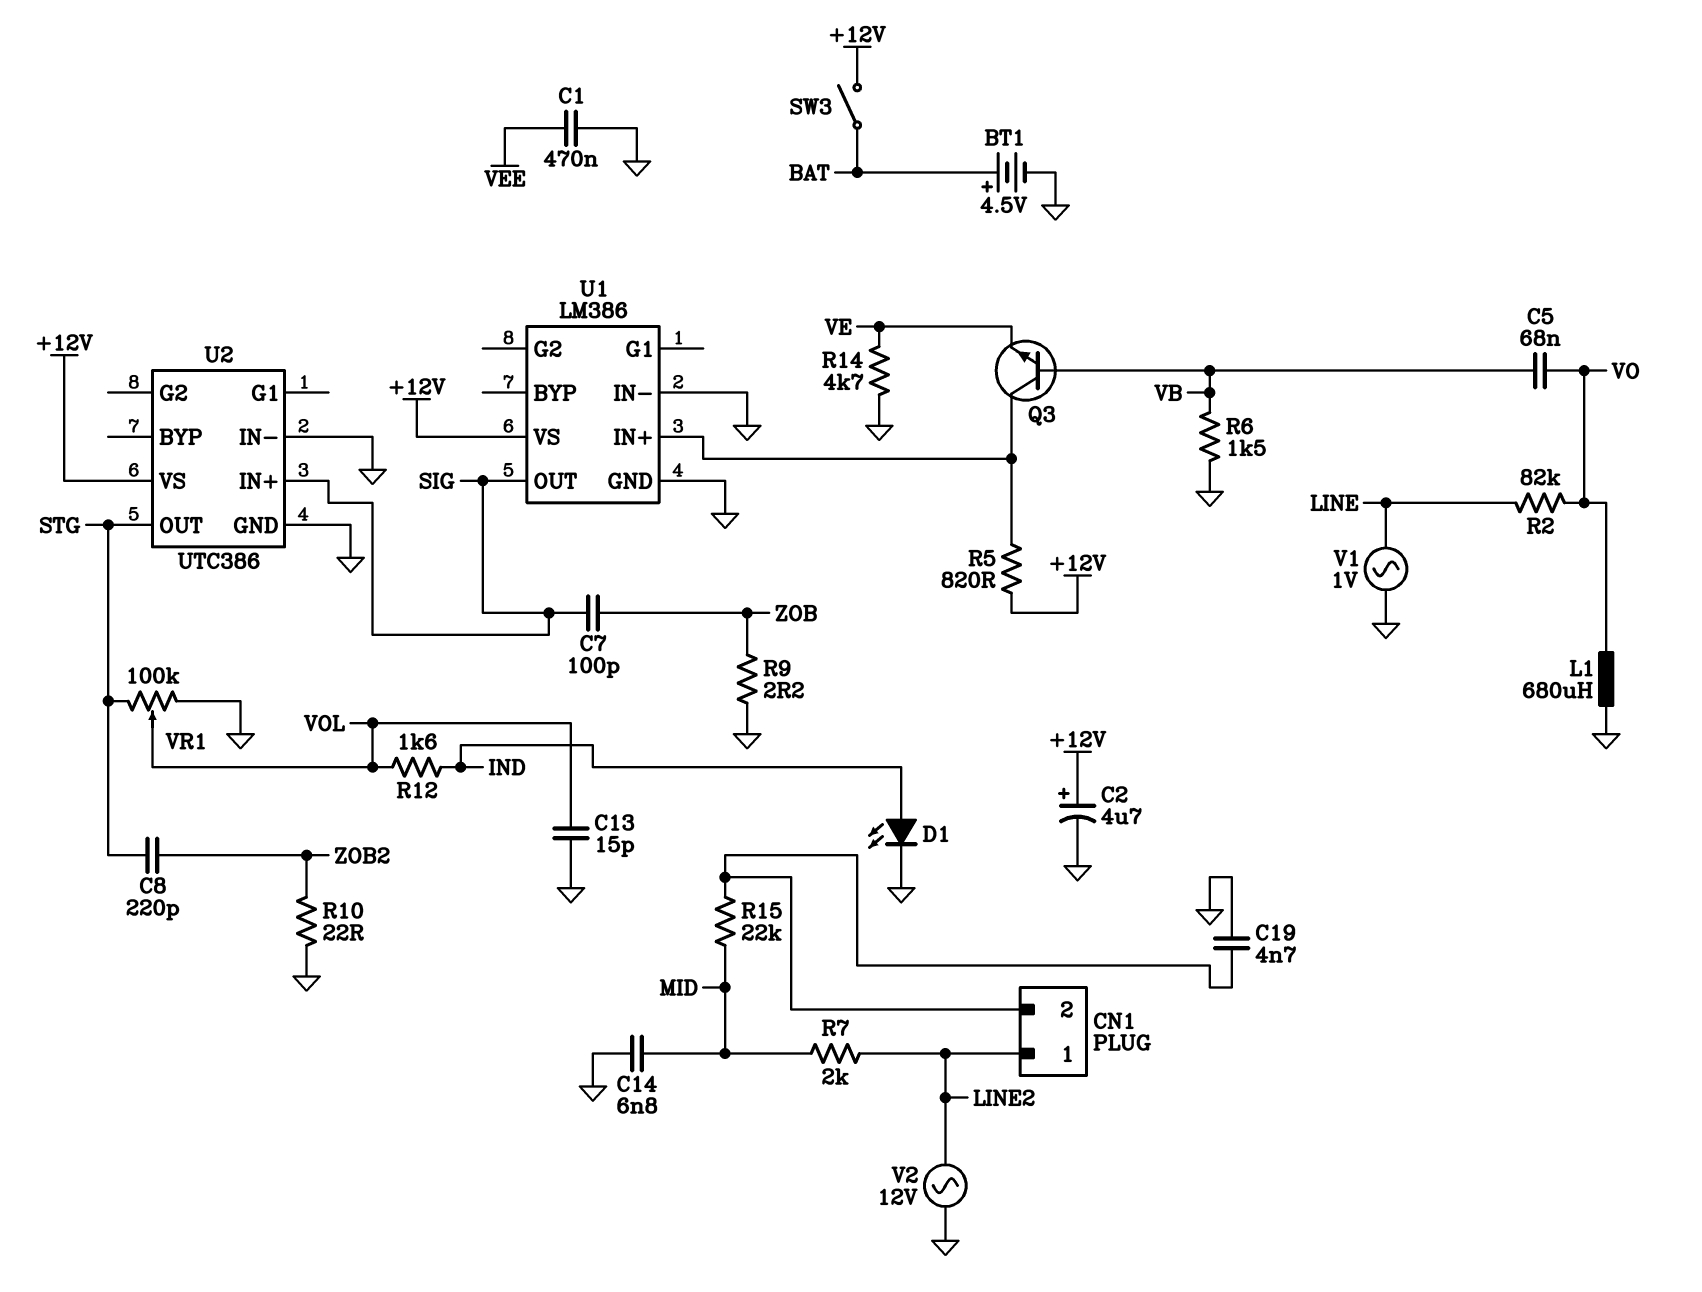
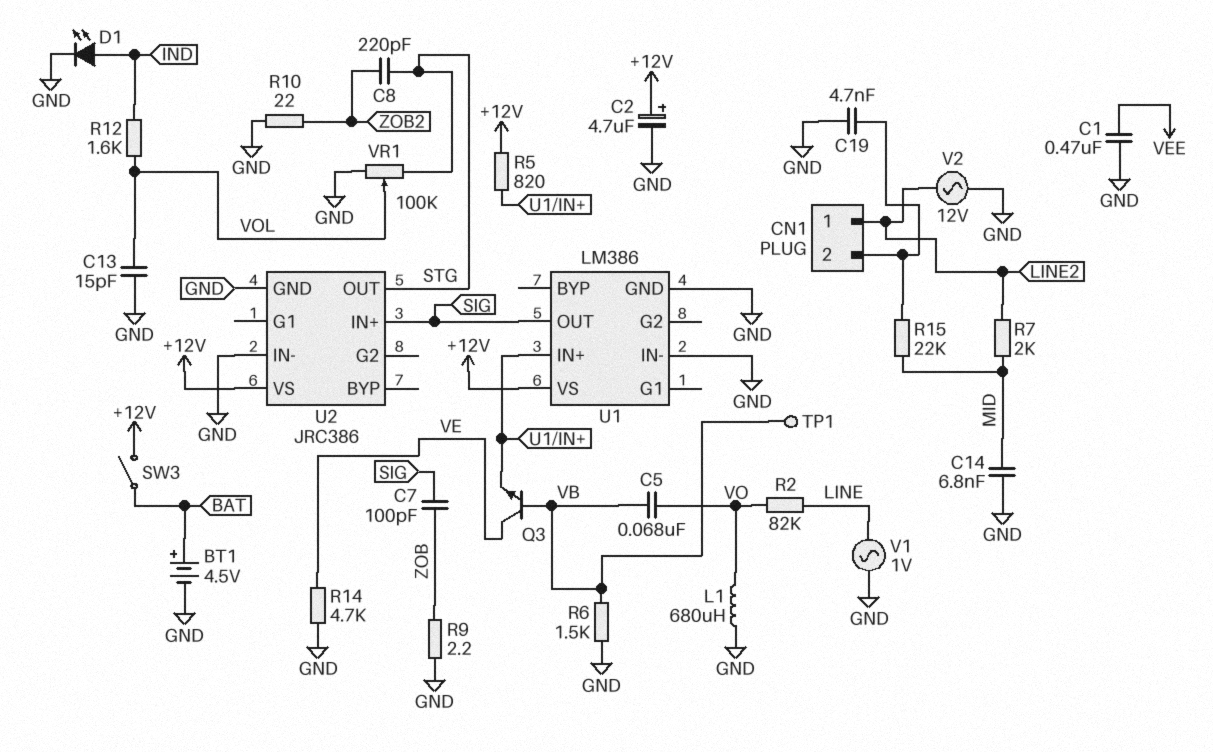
Q3: NPN (B VB, C U1/IN+, E VE) -> NPN (B VB, C VE, E U1/IN+)
TP1: none -> test point (VB)
U2: UTC386 -> JRC386

